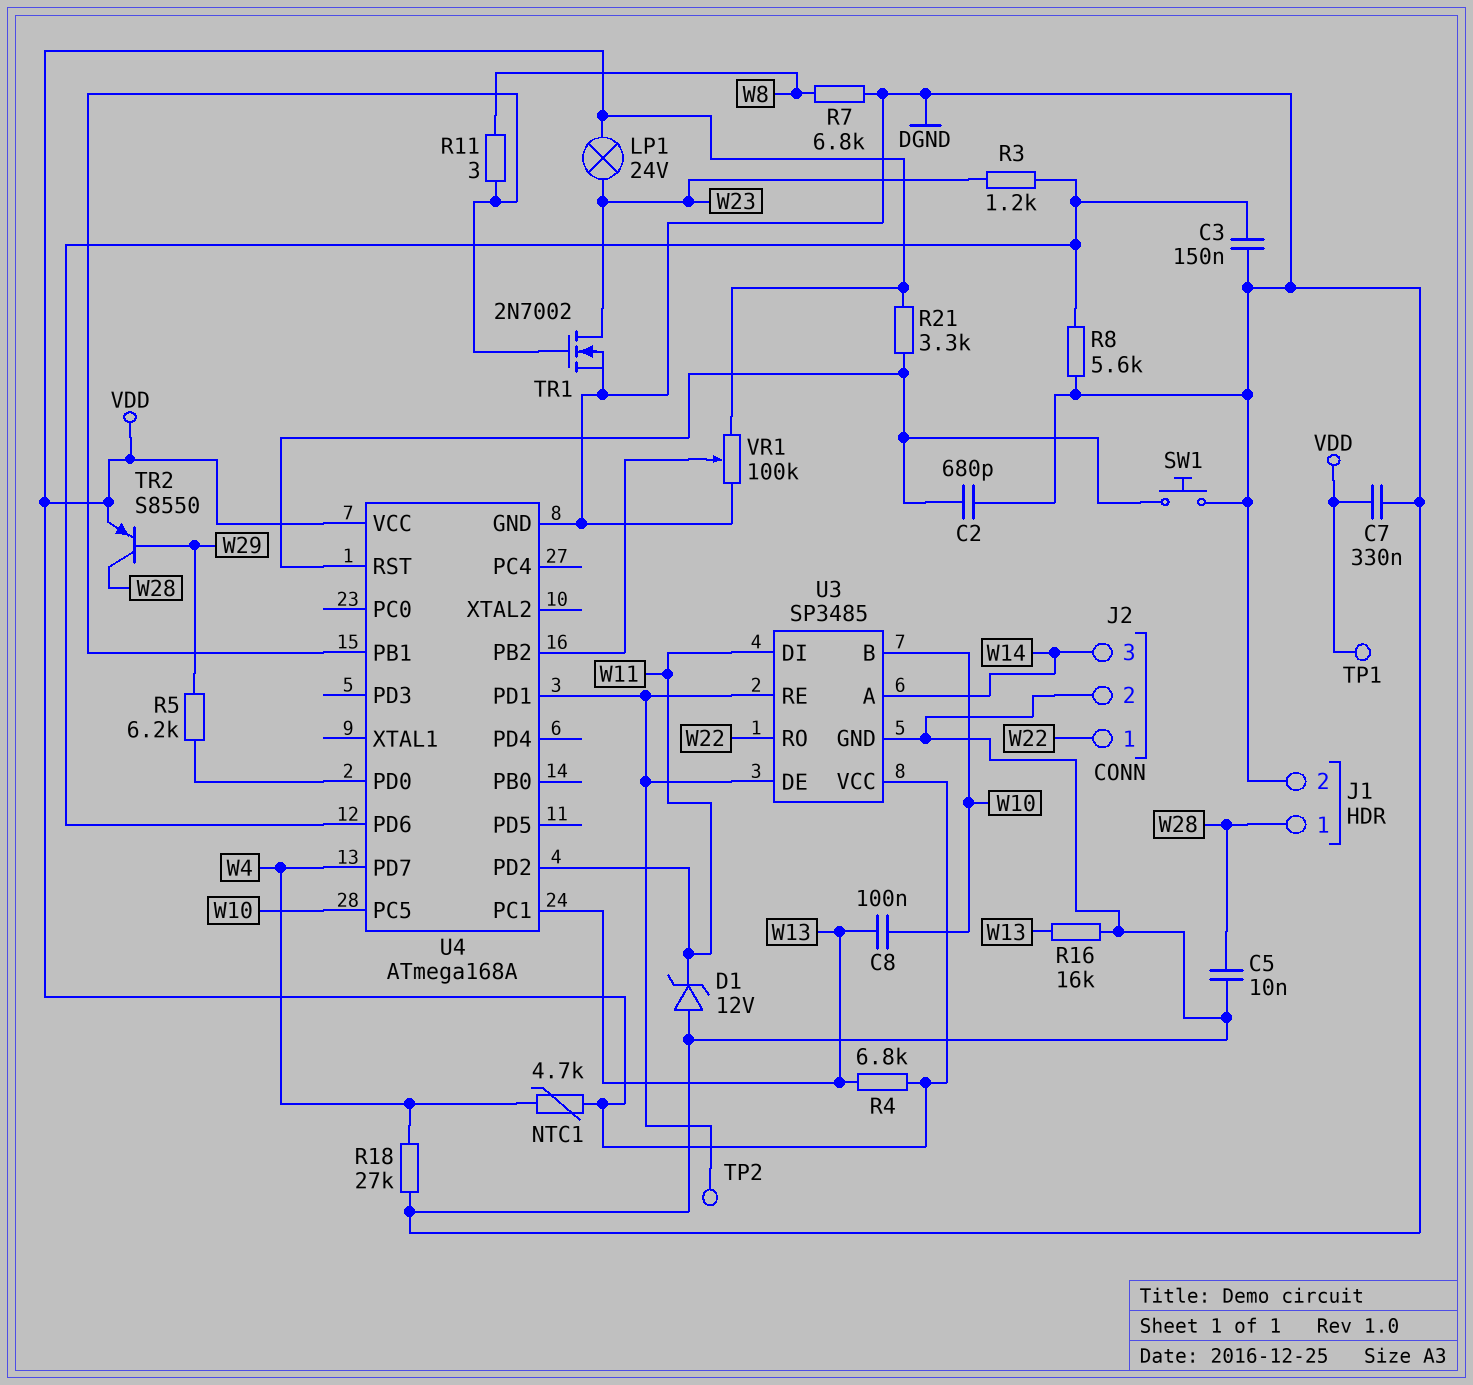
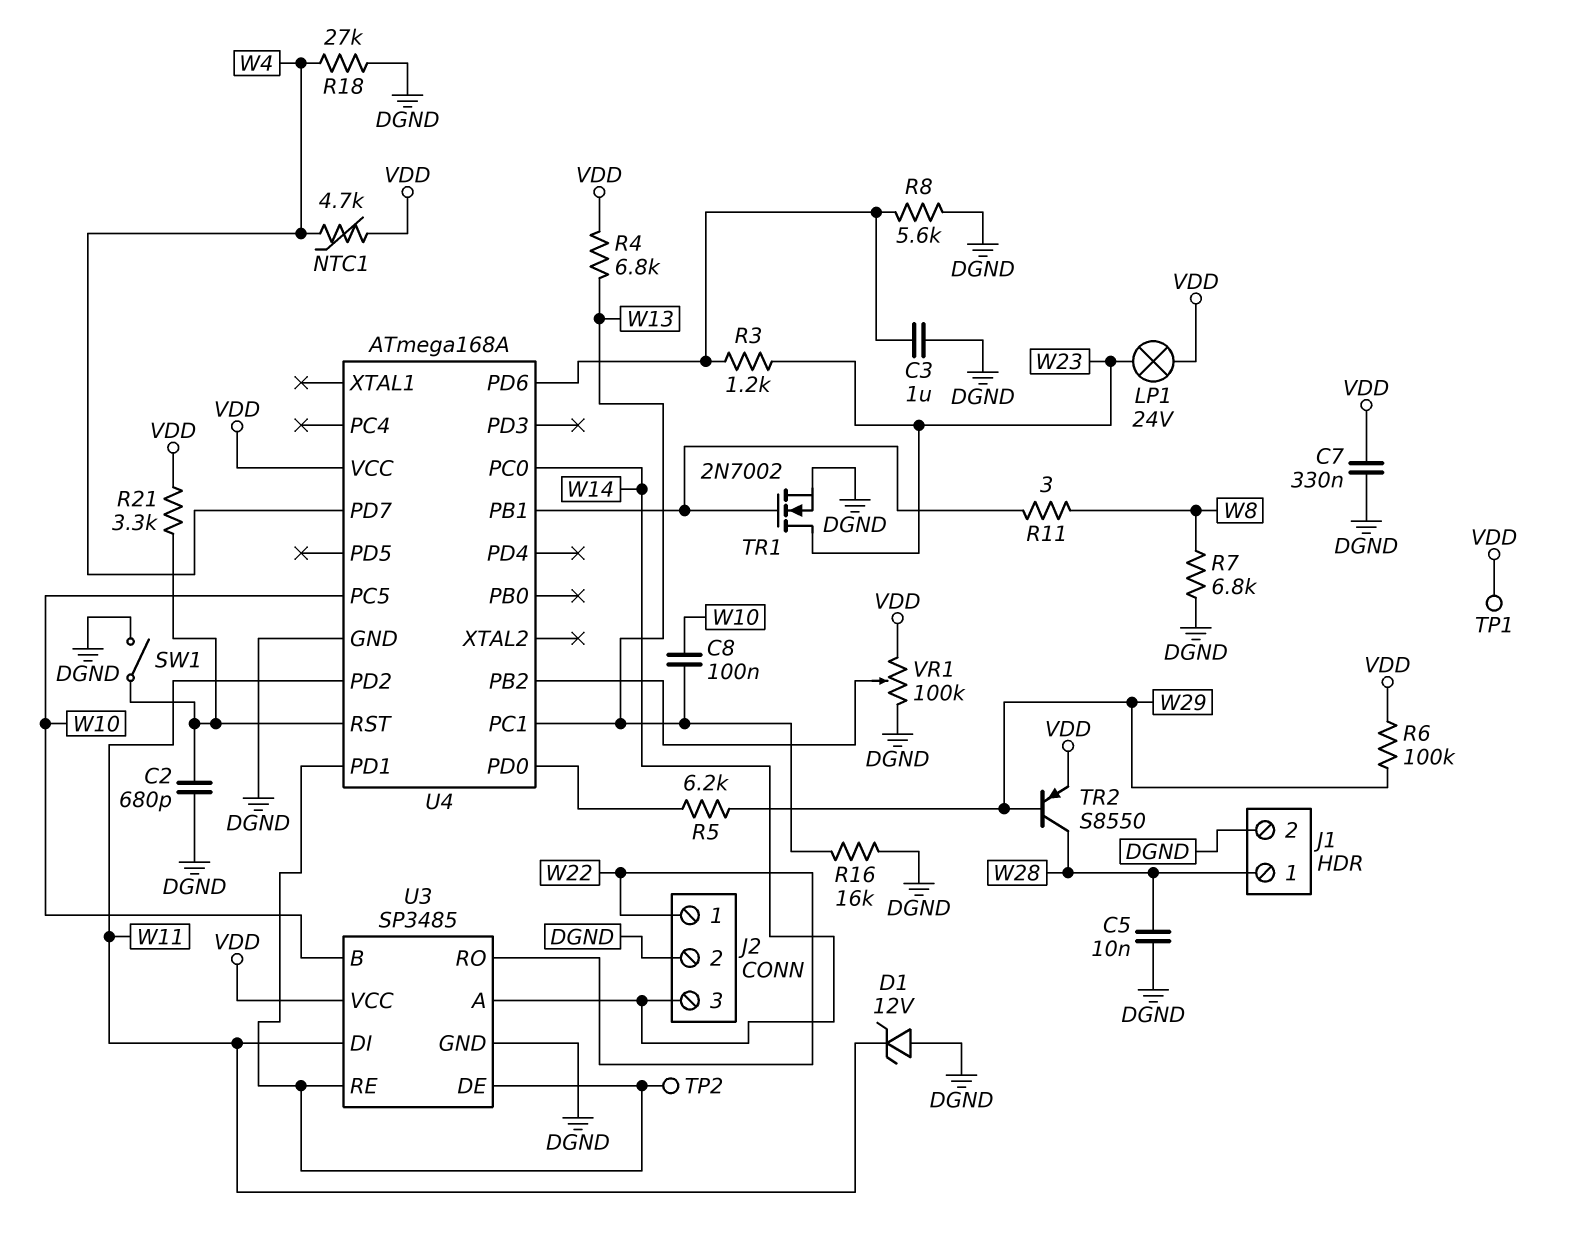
C3: 150nF (DGND, U4/PD6) -> 1uF (DGND, U4/PD6)
R6: none -> 100k (VDD, W29)
SW1: button (DGND, U4/RST) -> switch (DGND, U4/RST)
U4 pin PC0: none -> W14

